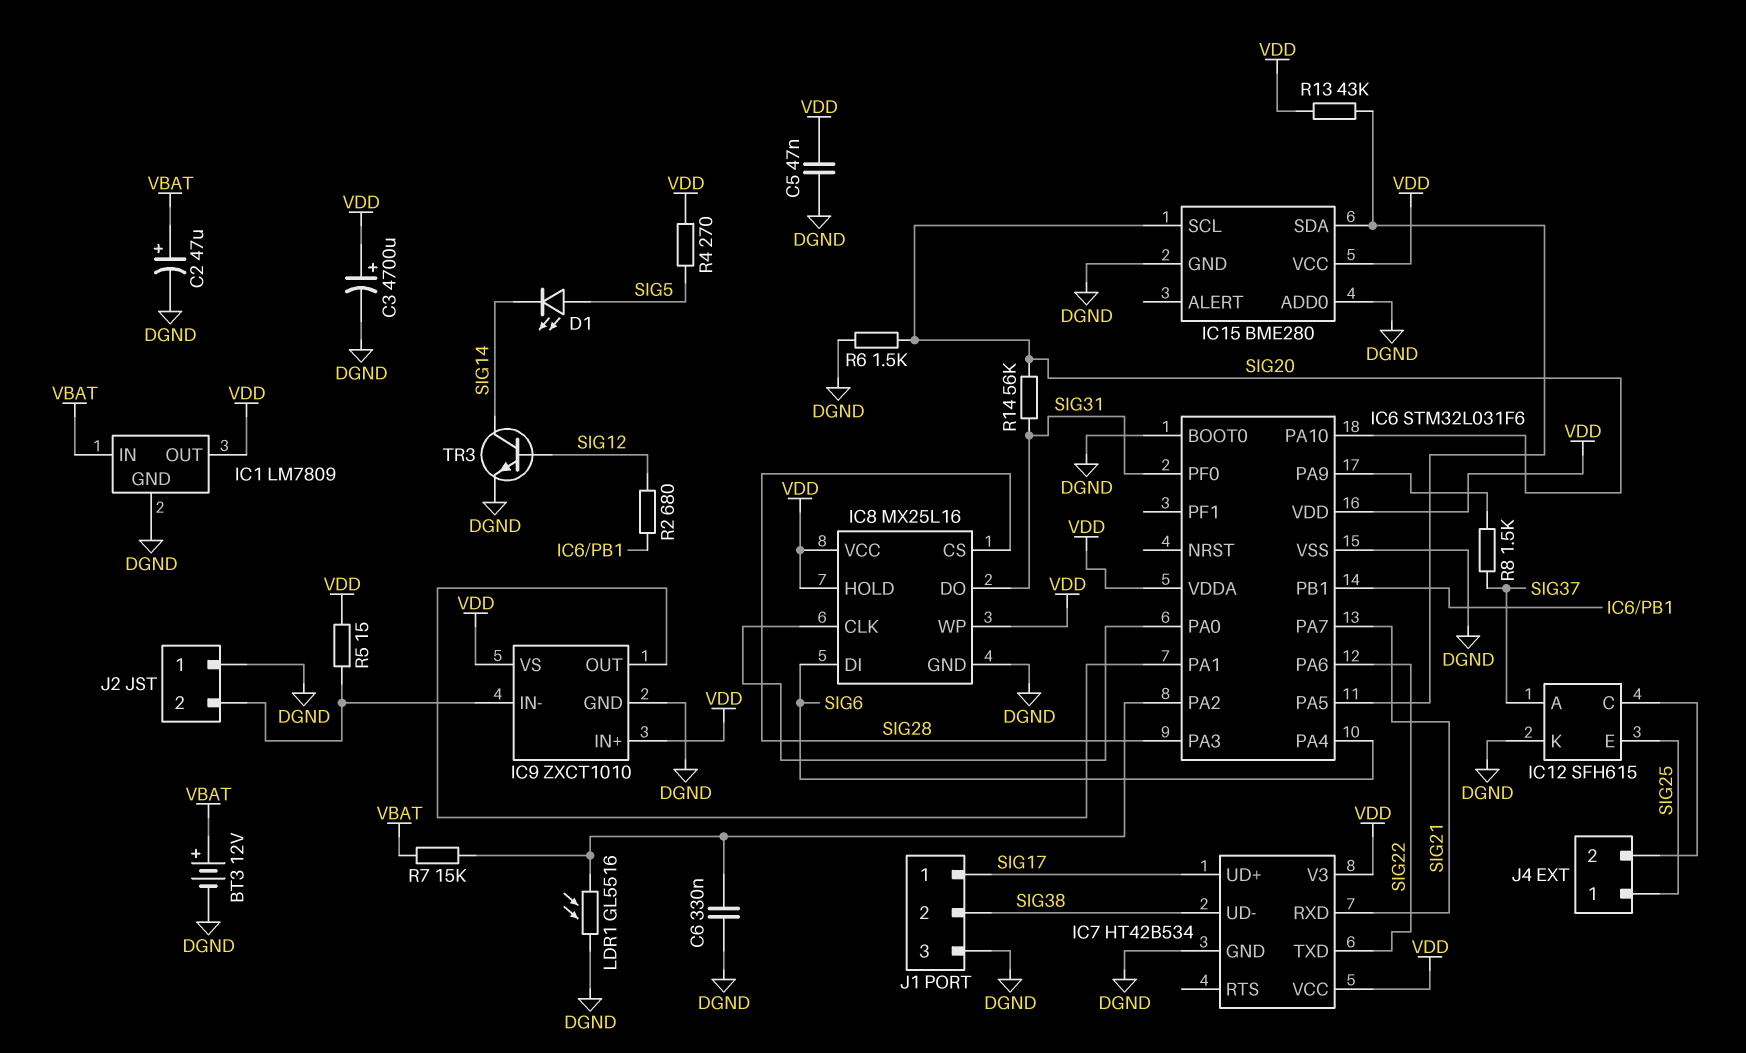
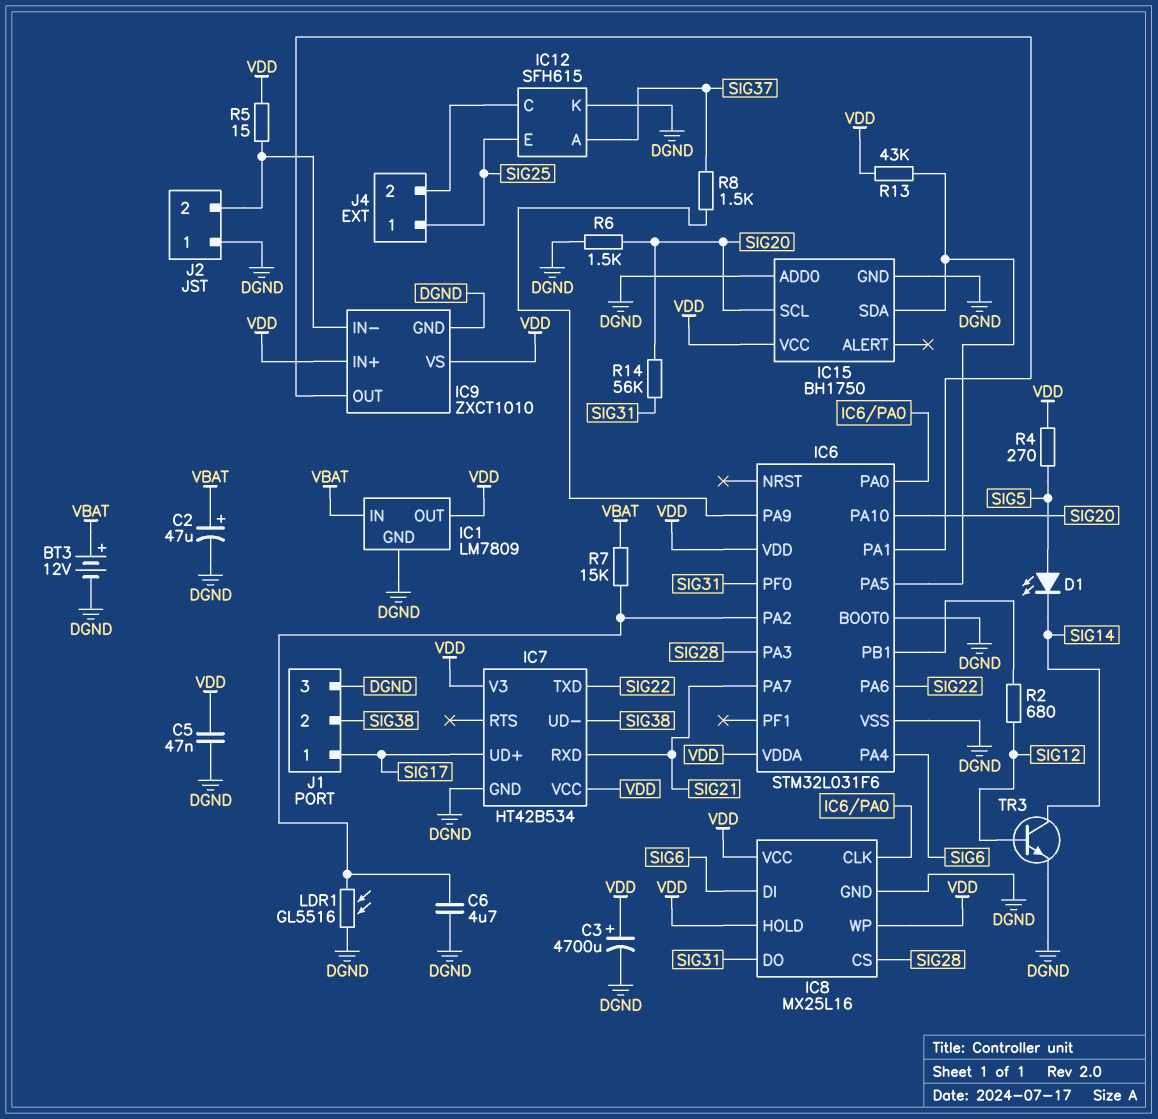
C6: 330nF (DGND, IC6/PA2) -> 4.7uF (DGND, IC6/PA2)
IC15: BME280 -> BH1750

